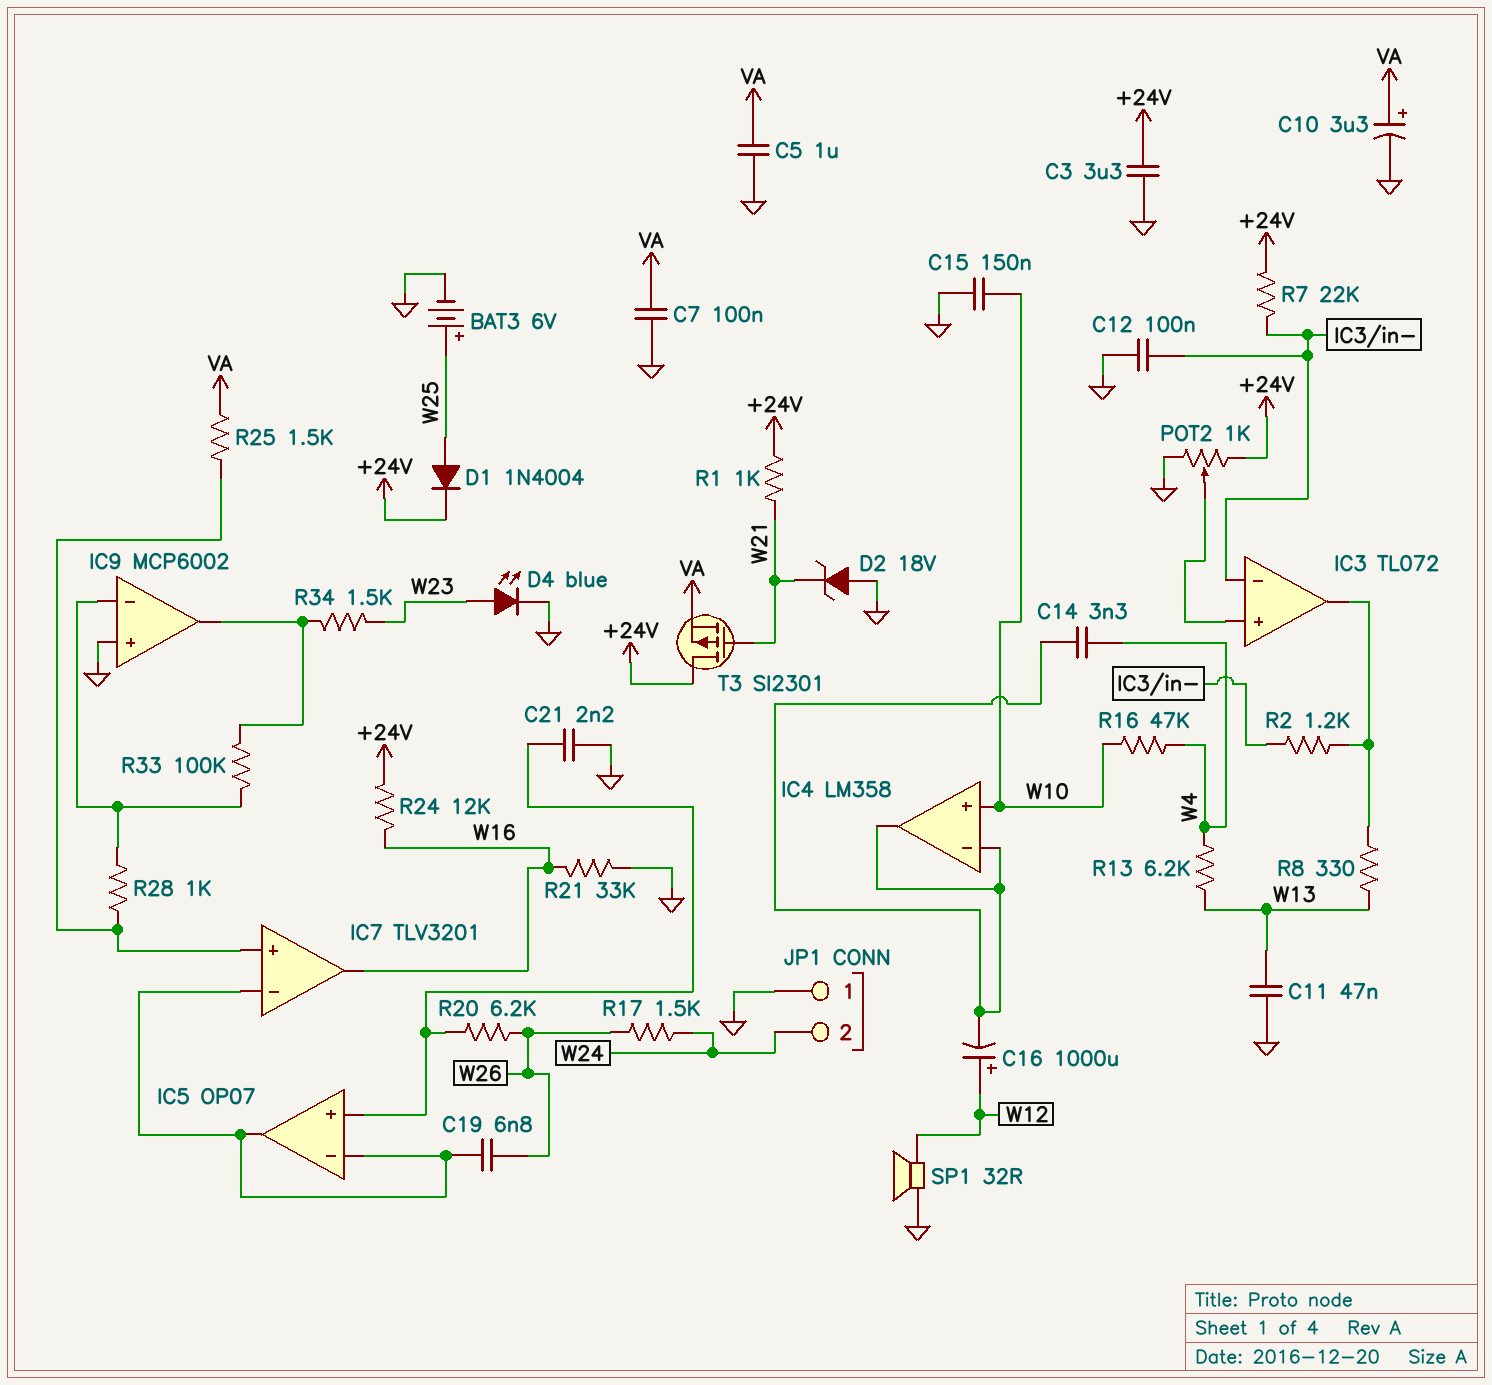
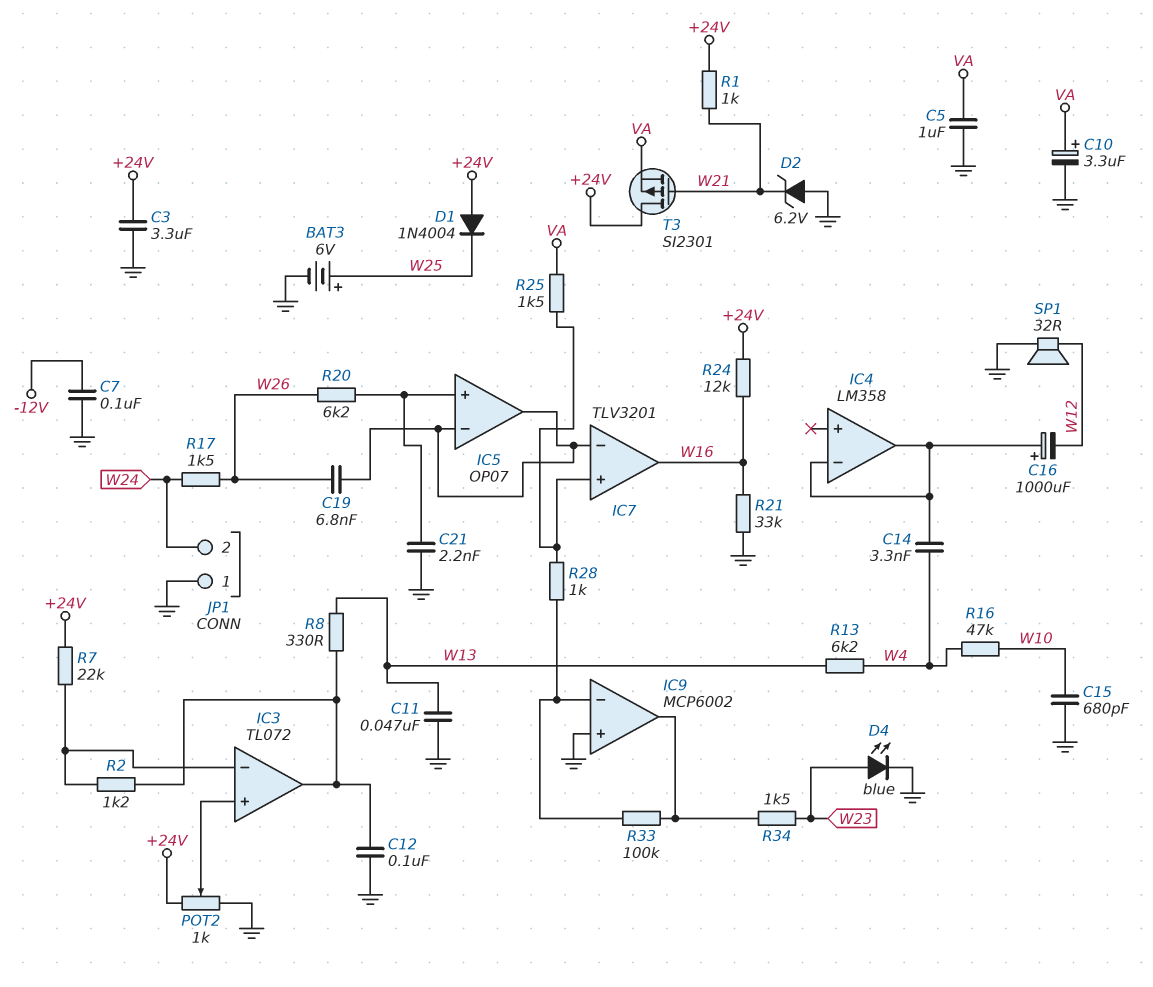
C7: 100nF (GND, VA) -> 100nF (-12V, GND)
C12: 100nF (GND, IC3/in-) -> 100nF (GND, IC3/out)
C15: 150nF (GND, W10) -> 680pF (GND, W10)
C16: 1000uF (plus W12, minus IC4/in-) -> 1000uF (plus IC4/in-, minus W12)
D1: diode 1N4004 (A W25, K +24V) -> diode 1N4004 (A +24V, K W25)
D2: zener 18V (A GND, K W21) -> zener 6.2V (A GND, K W21)
IC4 pin in+: W10 -> none

